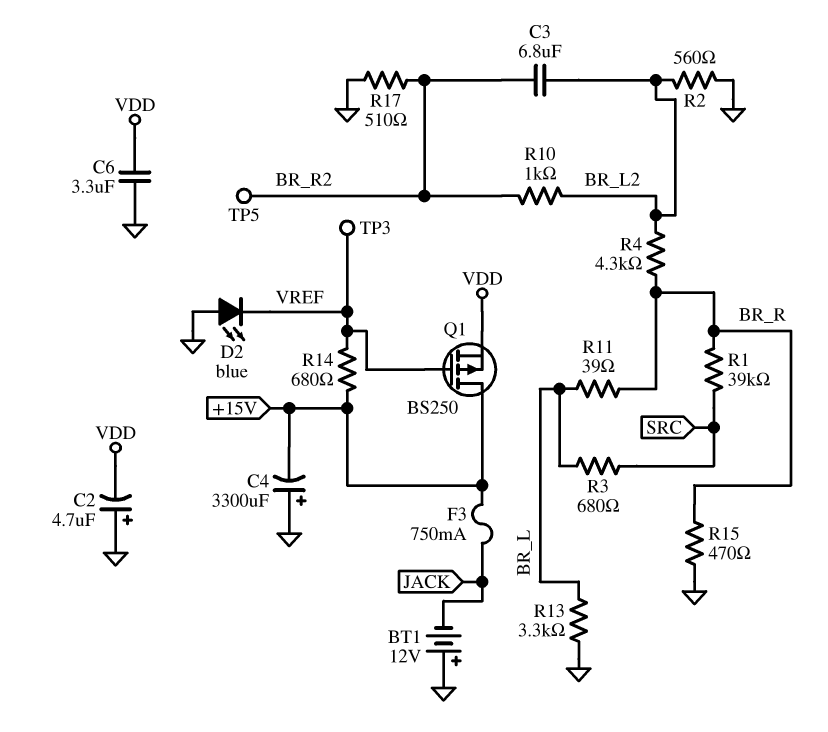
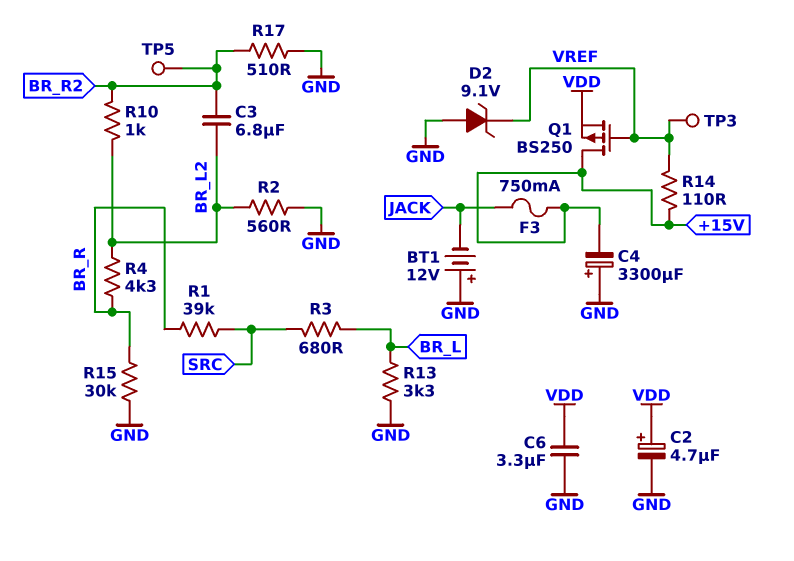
C2: 4.7uF (plus GND, minus VDD) -> 4.7uF (plus VDD, minus GND)
D2: LED blue (A GND, K VREF) -> zener 9.1V (A GND, K VREF)
R11: 39 (BR_L, BR_R) -> none
R14: 680 (+15V, VREF) -> 110 (+15V, VREF)
R15: 470 (BR_R, GND) -> 30k (BR_R, GND)

